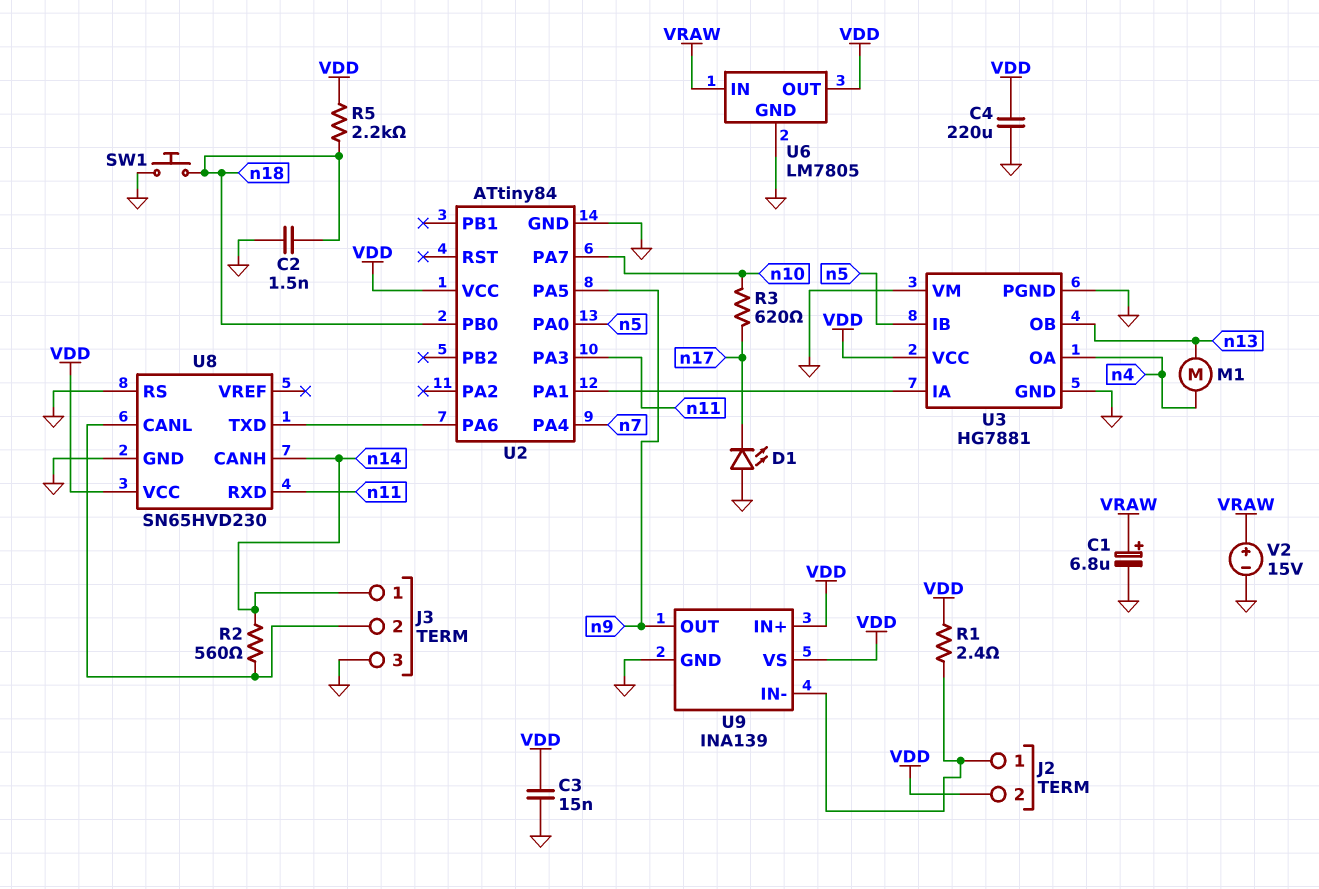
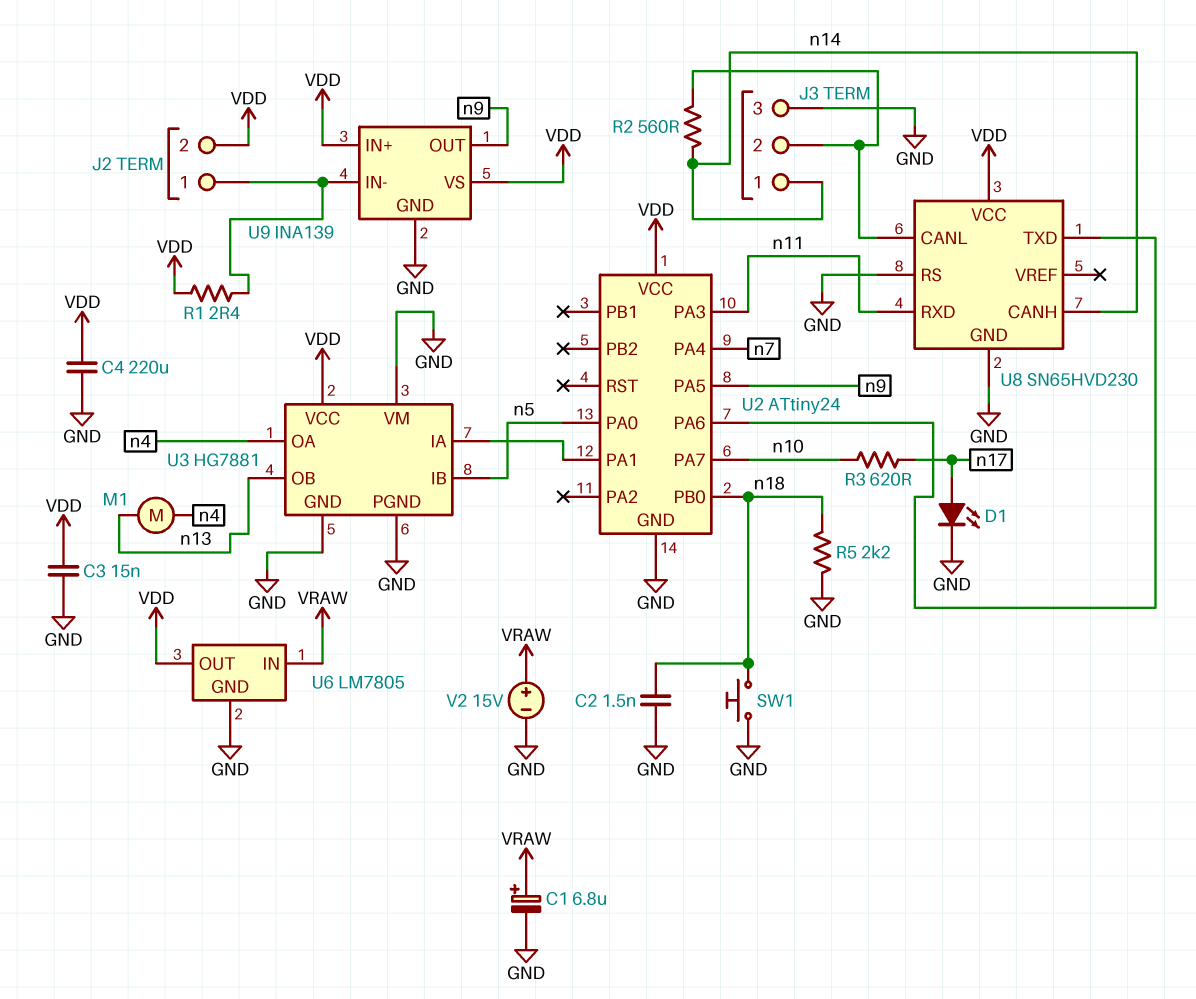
D1: LED (A GND, K n17) -> LED (A n17, K GND)
R5: 2.2k (VDD, n18) -> 2.2k (GND, n18)
U2: ATtiny84 -> ATtiny24

